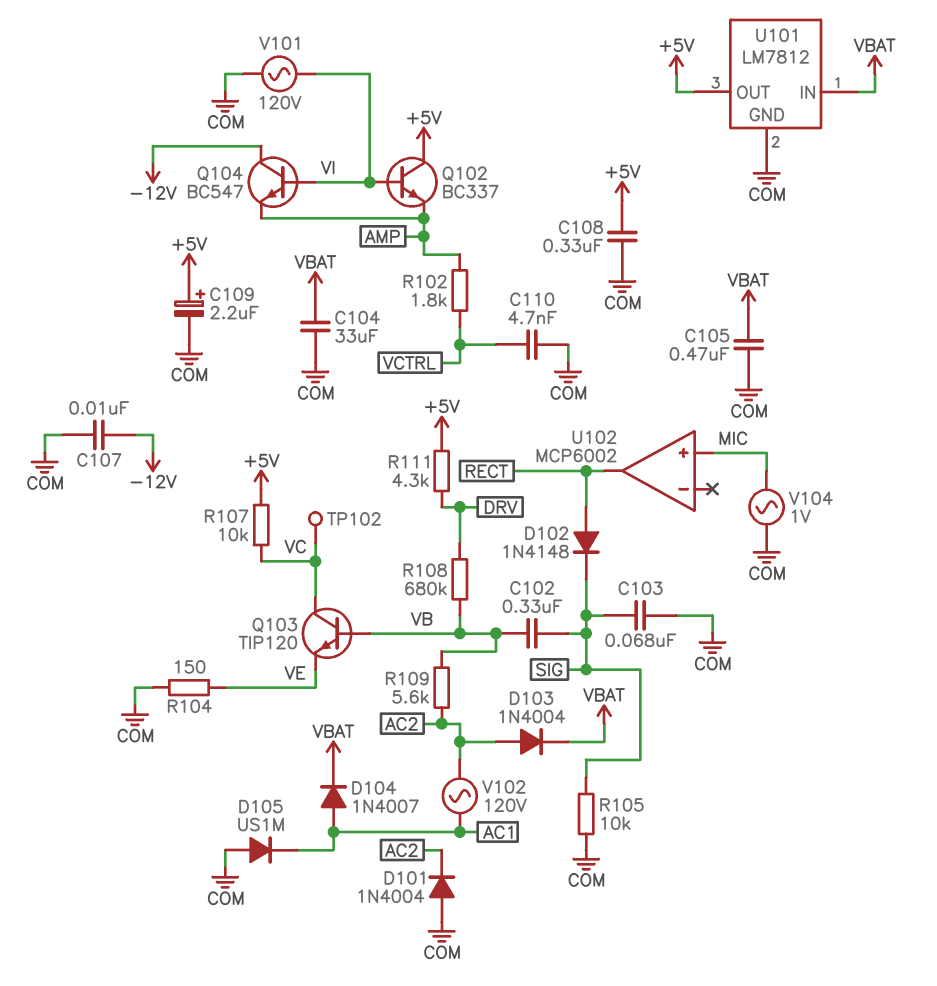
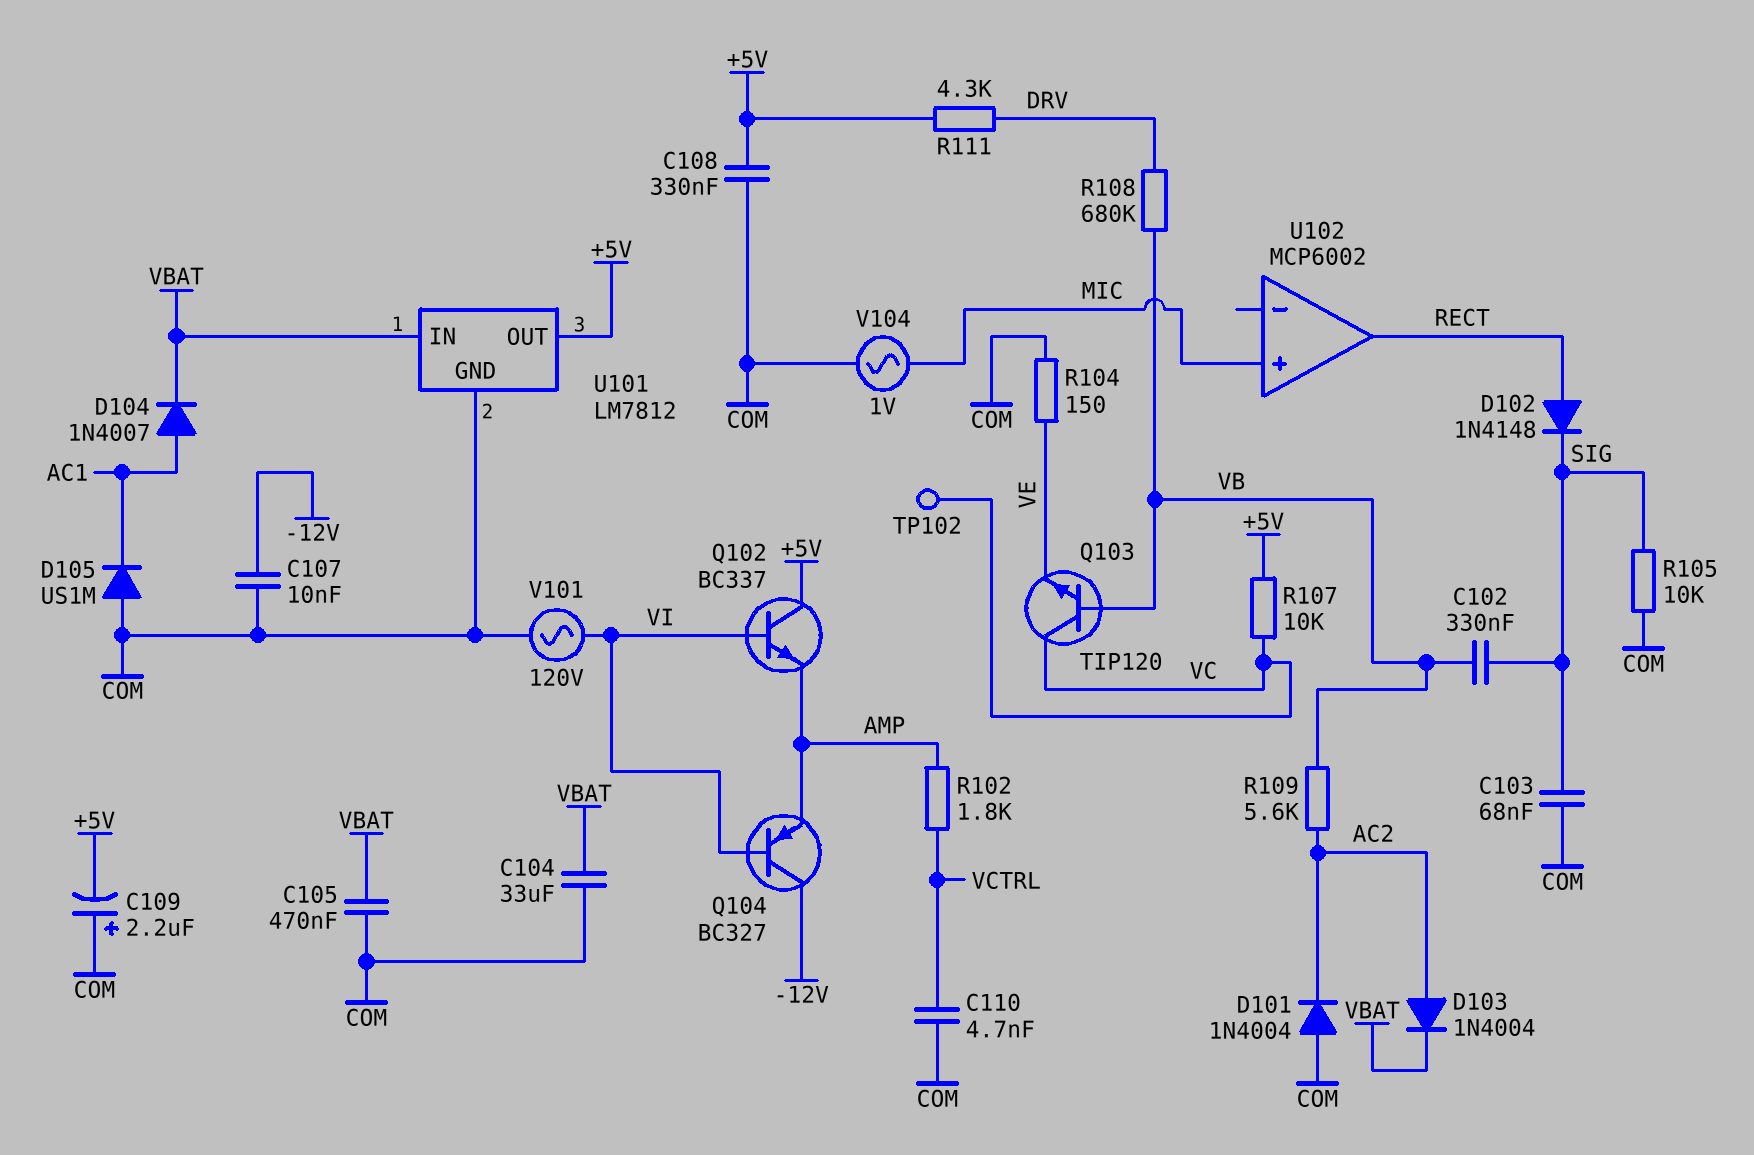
C109: 2.2uF (plus +5V, minus COM) -> 2.2uF (plus COM, minus +5V)
Q104: NPN BC547 (B VI, C -12V, E AMP) -> PNP BC327 (B VI, C -12V, E AMP)
V102: AC 120V (AC1, AC2) -> none

